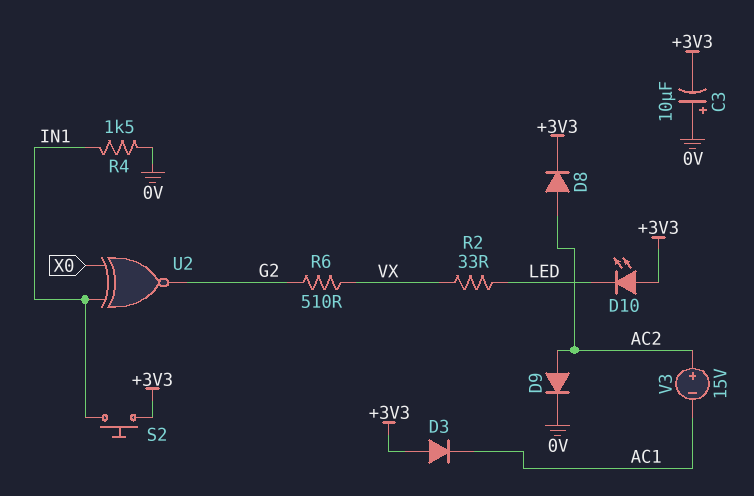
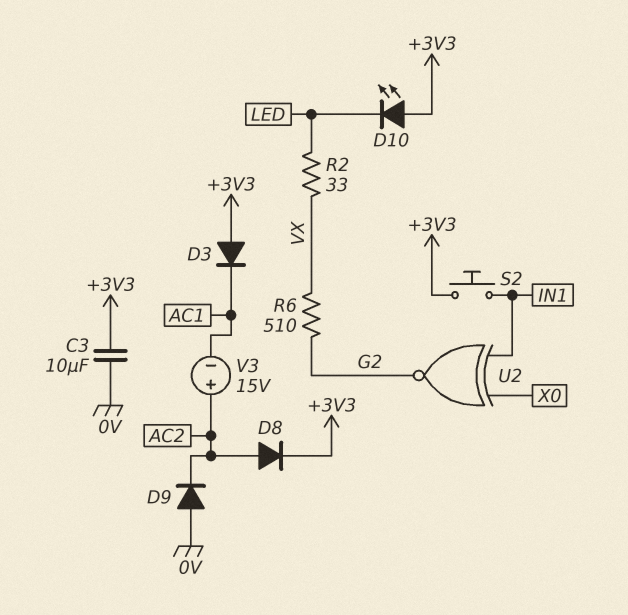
C3: 10uF (plus 0V, minus +3V3) -> 10uF (+3V3, 0V)
D9: diode (A AC2, K 0V) -> diode (A 0V, K AC2)
R4: 1.5k (0V, IN1) -> none

